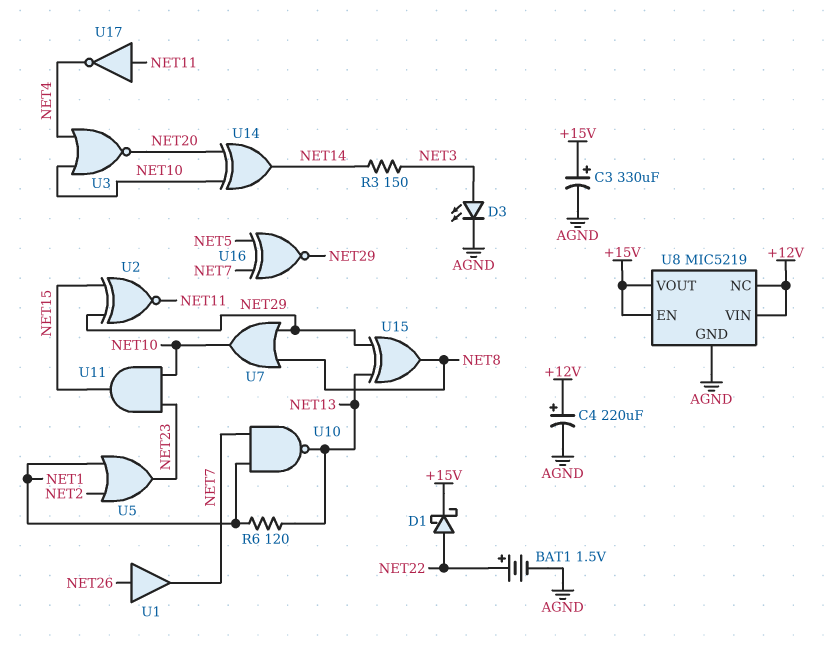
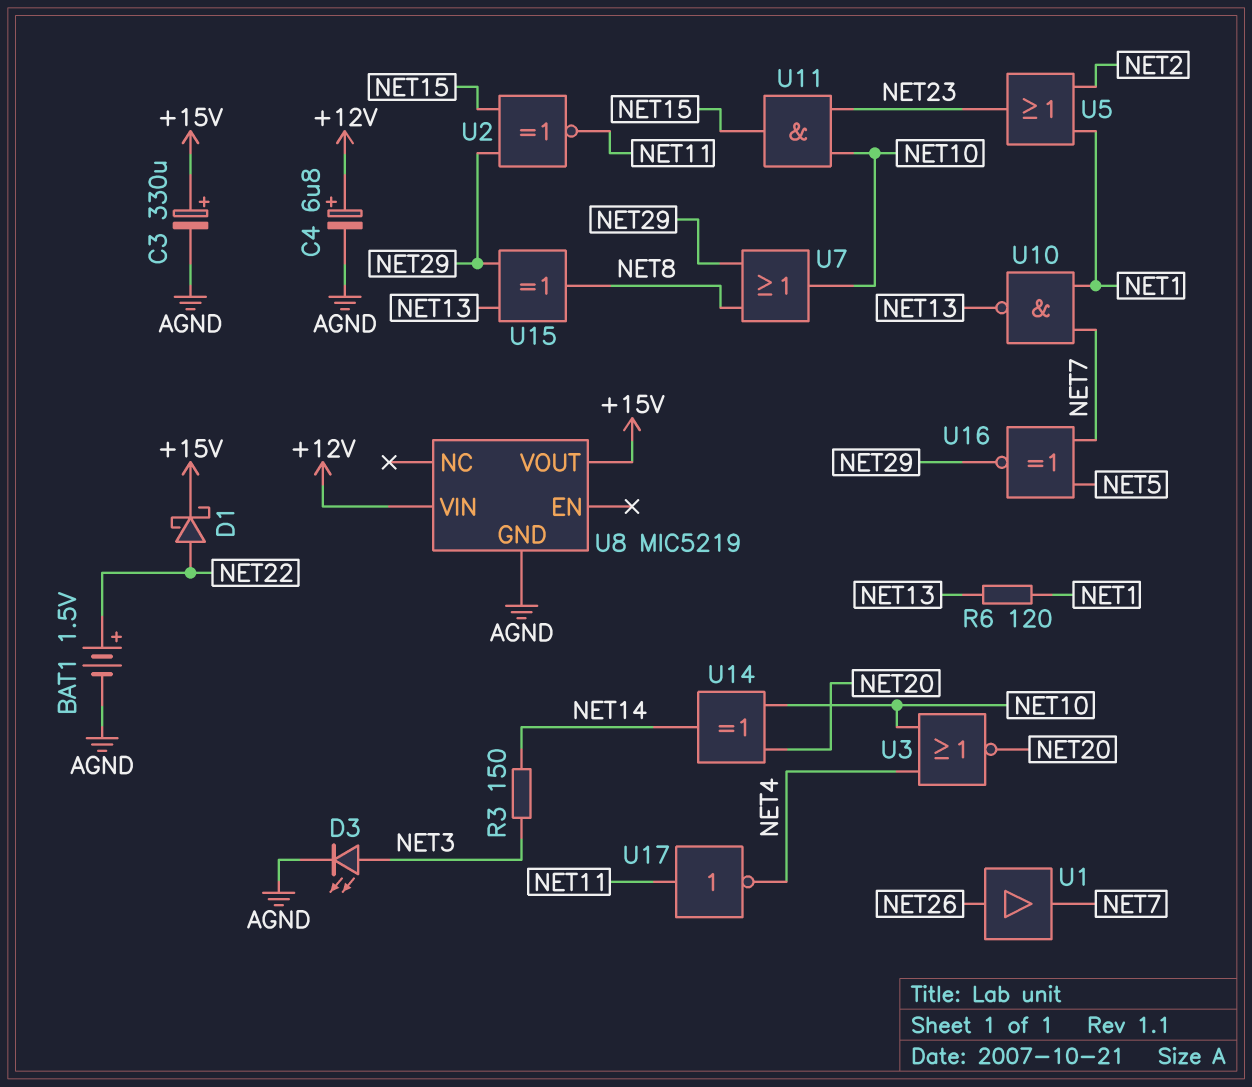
C4: 220uF (plus +12V, minus AGND) -> 6.8uF (plus +12V, minus AGND)
U8 pin EN: +15V -> none
U8 pin NC: +12V -> none

